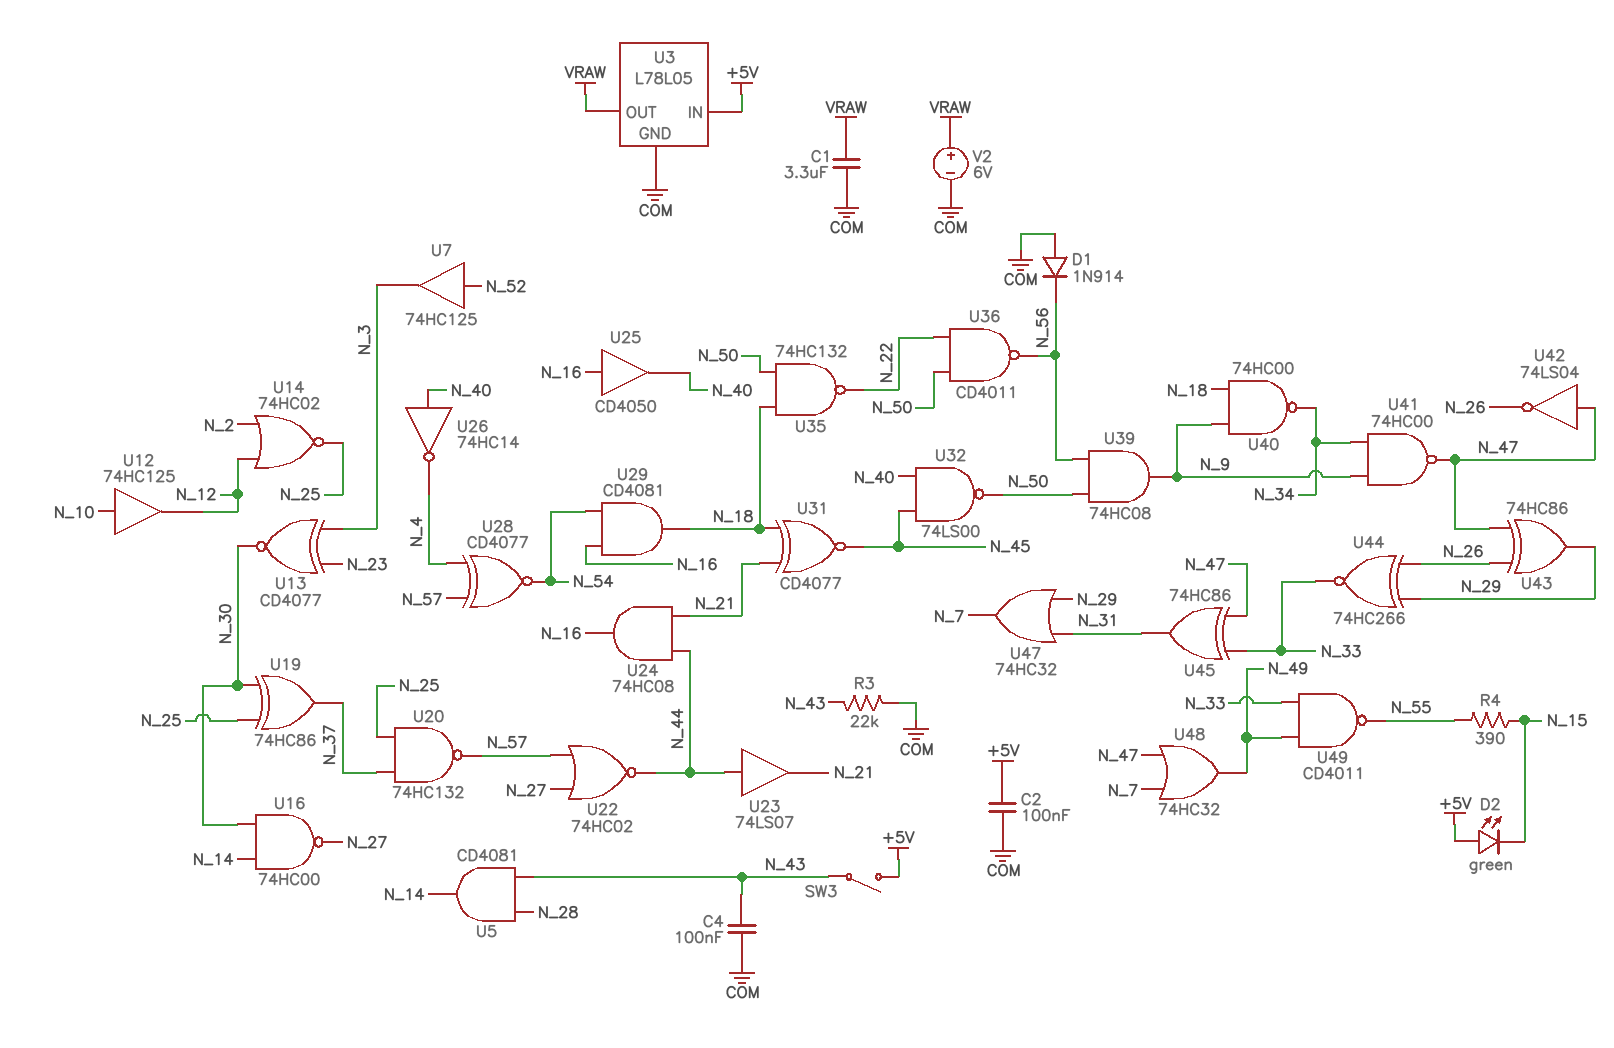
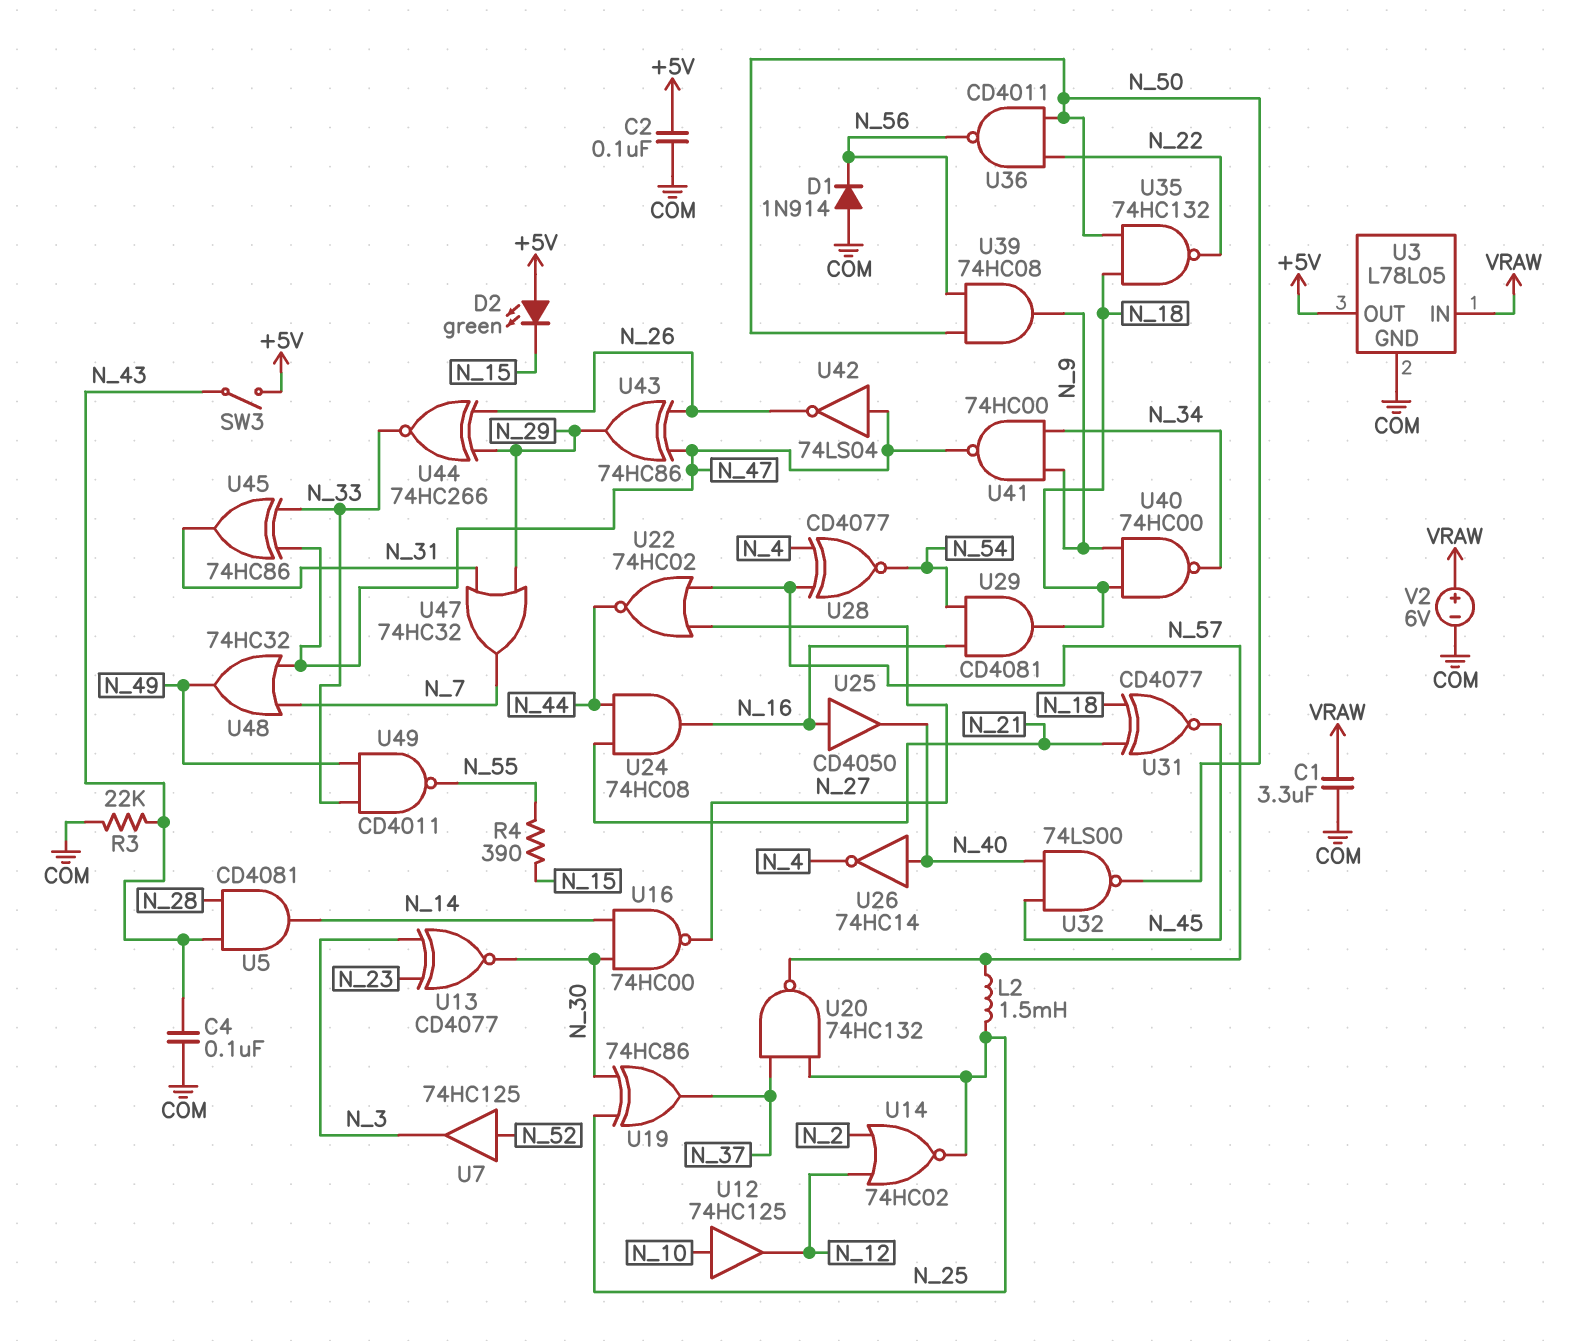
L2: none -> 1.5mH (N_25, N_57)
U3 pin IN: +5V -> VRAW
U3 pin OUT: VRAW -> +5V
U23: buffer 74LS07 (in N_44, out N_21) -> none

